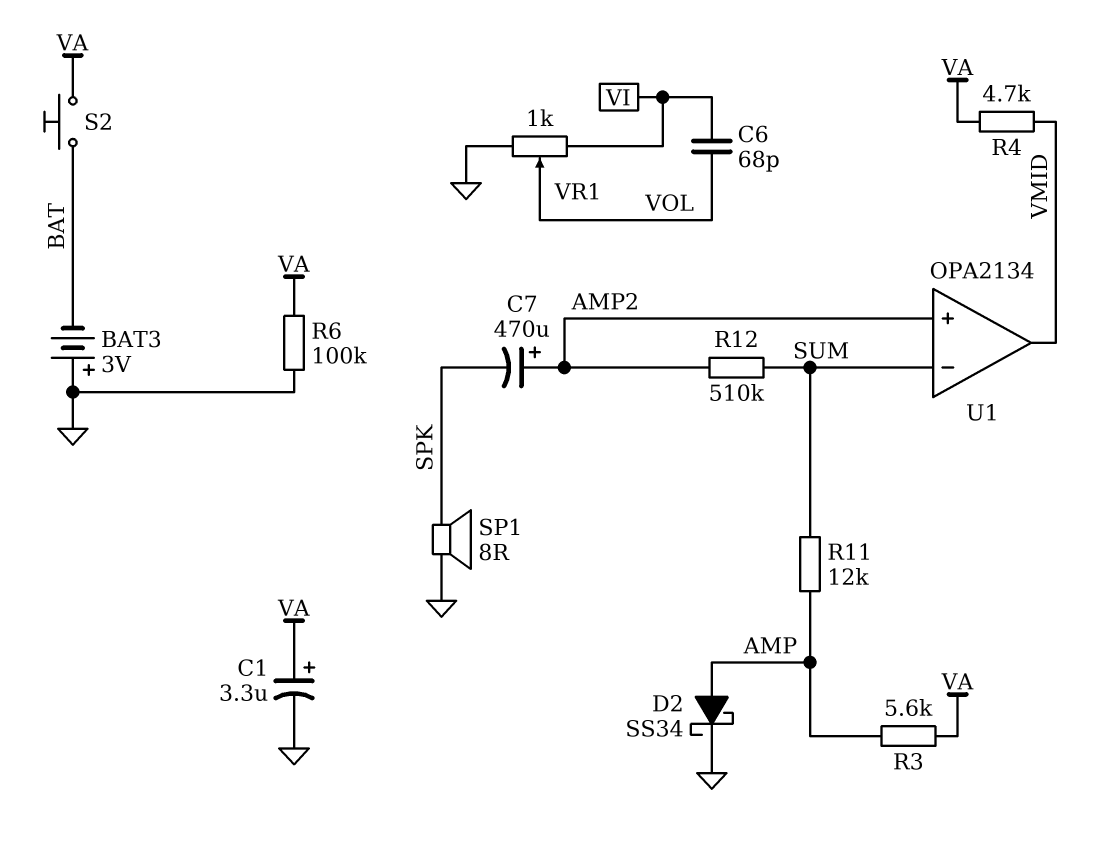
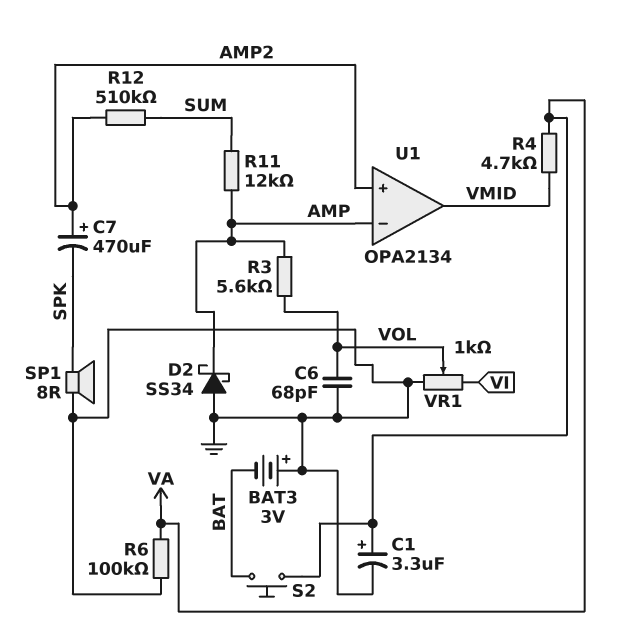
C6: 68pF (VI, VOL) -> 68pF (GND, VOL)
D2: schottky SS34 (A AMP, K GND) -> schottky SS34 (A GND, K AMP)
R3: 5.6k (AMP, VA) -> 5.6k (AMP, VOL)
U1 pin in-: SUM -> AMP

